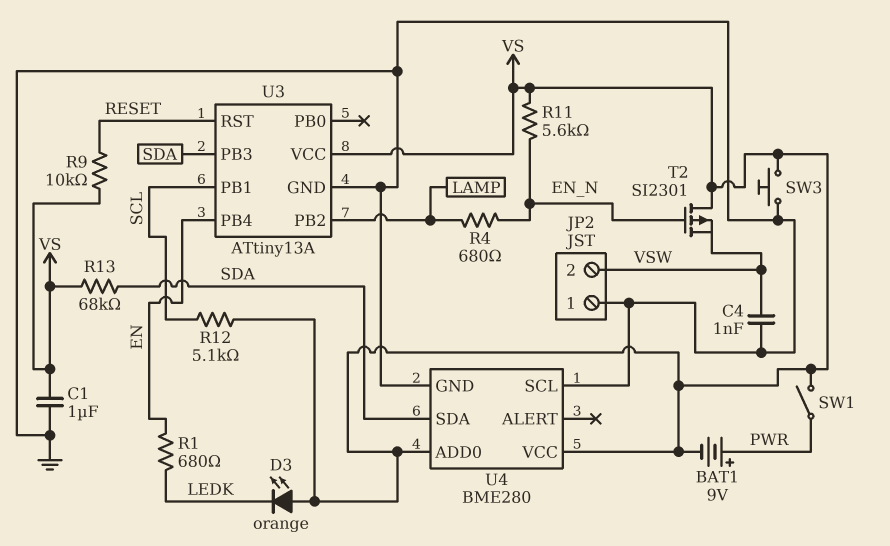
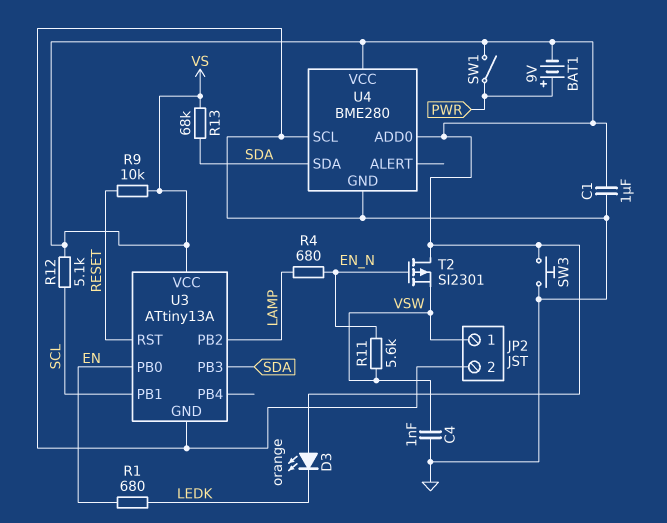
JP2 pin 1: GND -> VSW
JP2 pin 2: VSW -> GND
R11: 5.6k (EN_N, VS) -> 5.6k (EN_N, VSW)
U3 pin PB0: none -> EN
U3 pin PB4: EN -> none

